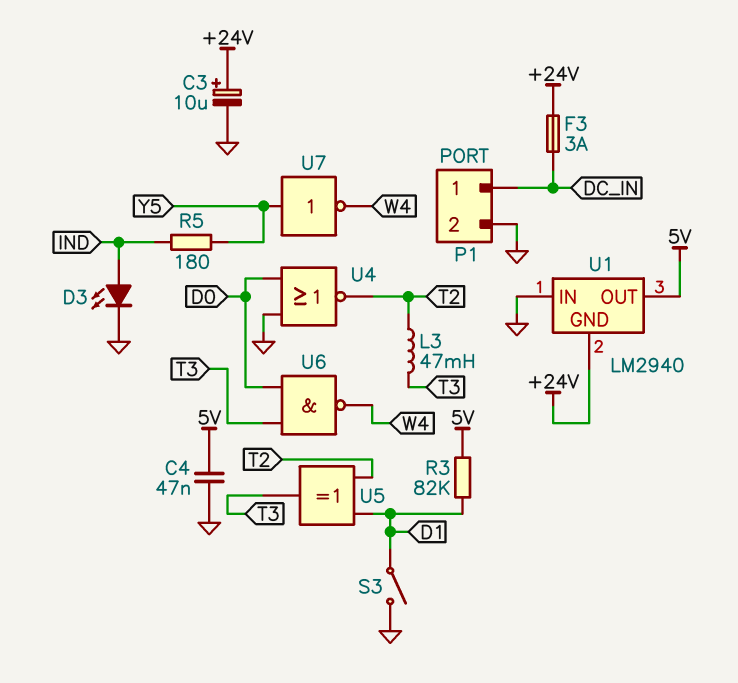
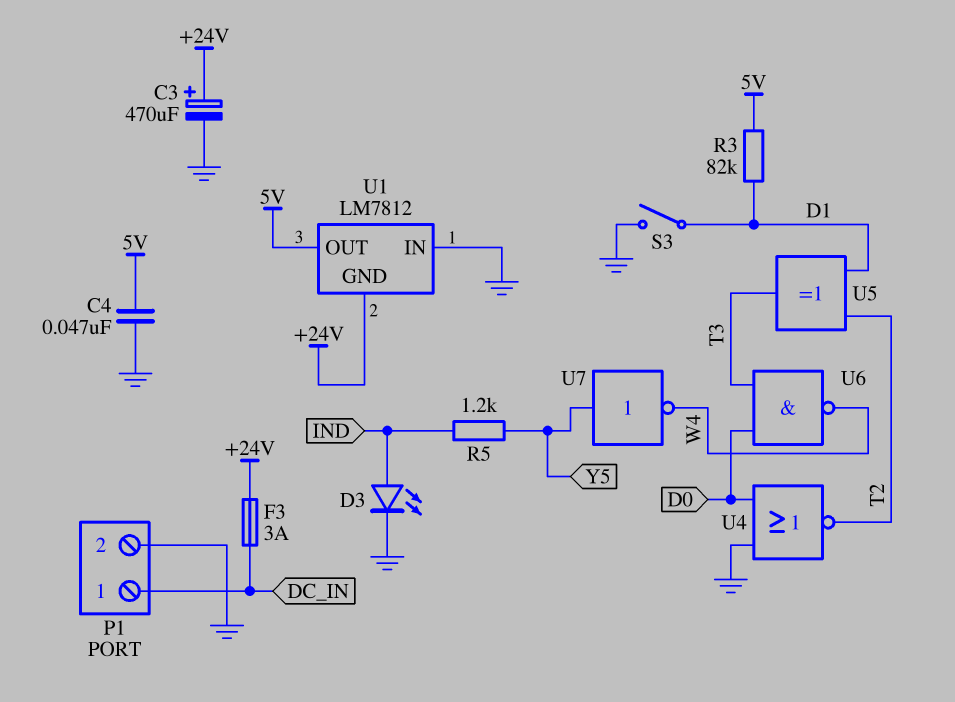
C3: 10uF (plus +24V, minus GND) -> 470uF (plus +24V, minus GND)
L3: 47mH (T2, T3) -> none
R5: 180 (IND, Y5) -> 1.2k (IND, Y5)
U1: LM2940 -> LM7812

